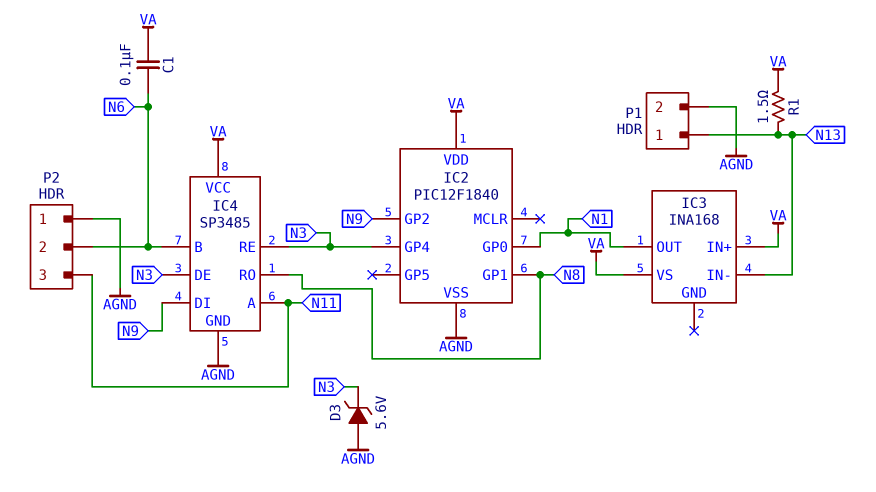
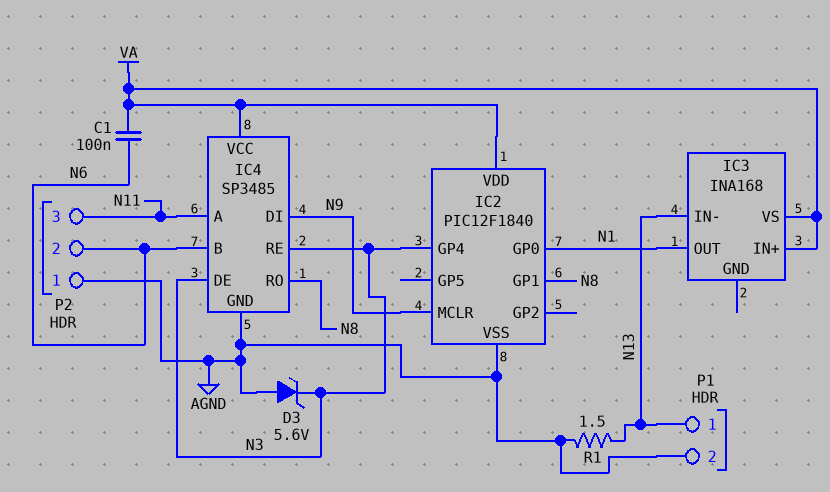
IC2 pin GP2: N9 -> none
IC2 pin MCLR: none -> N9
R1: 1.5 (N13, VA) -> 1.5 (AGND, N13)

